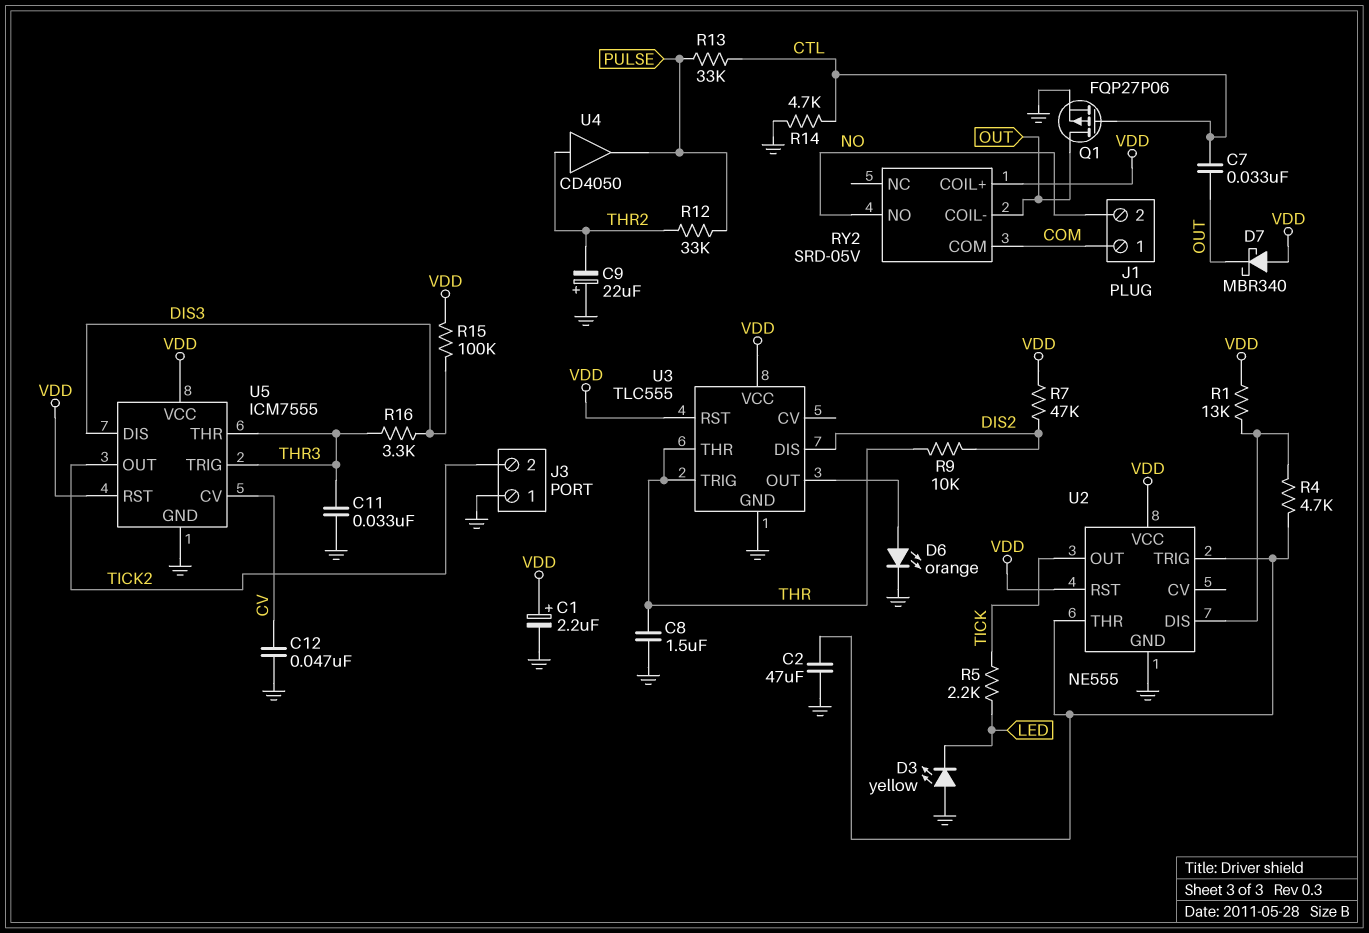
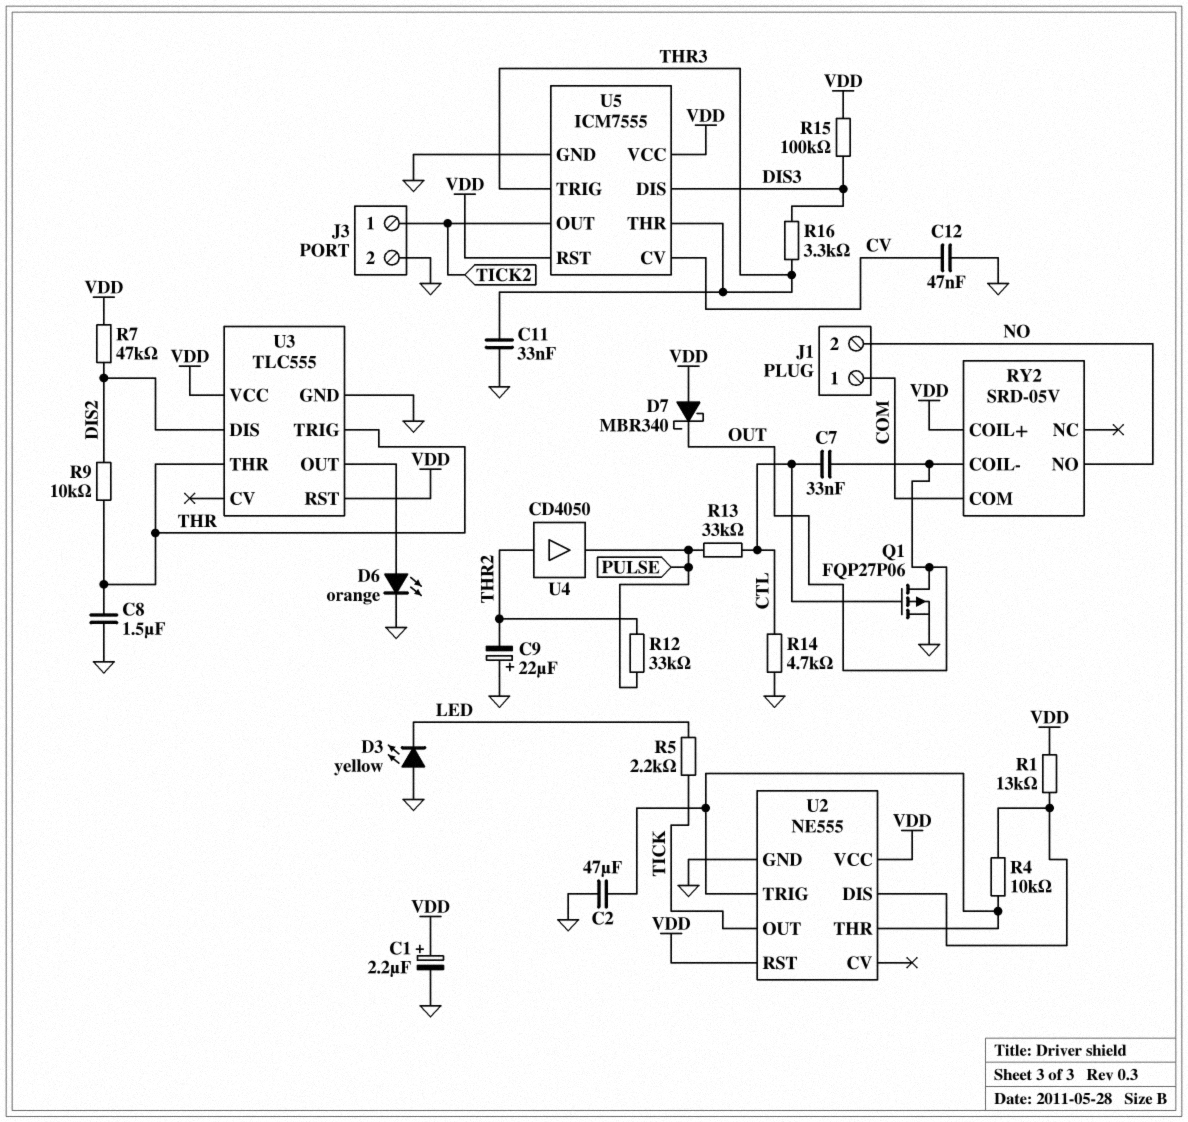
J3 pin 1: GND -> TICK2
J3 pin 2: TICK2 -> GND
R4: 4.7k (U2/DIS, U2/THR) -> 10k (U2/DIS, U2/THR)

